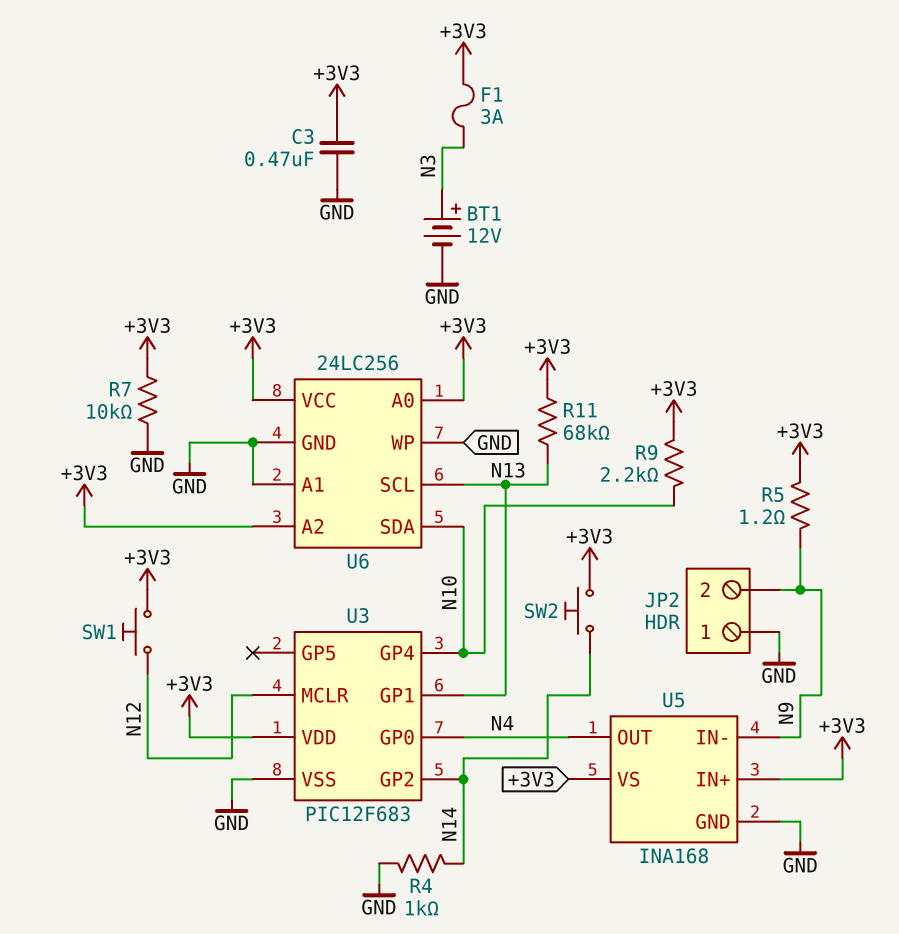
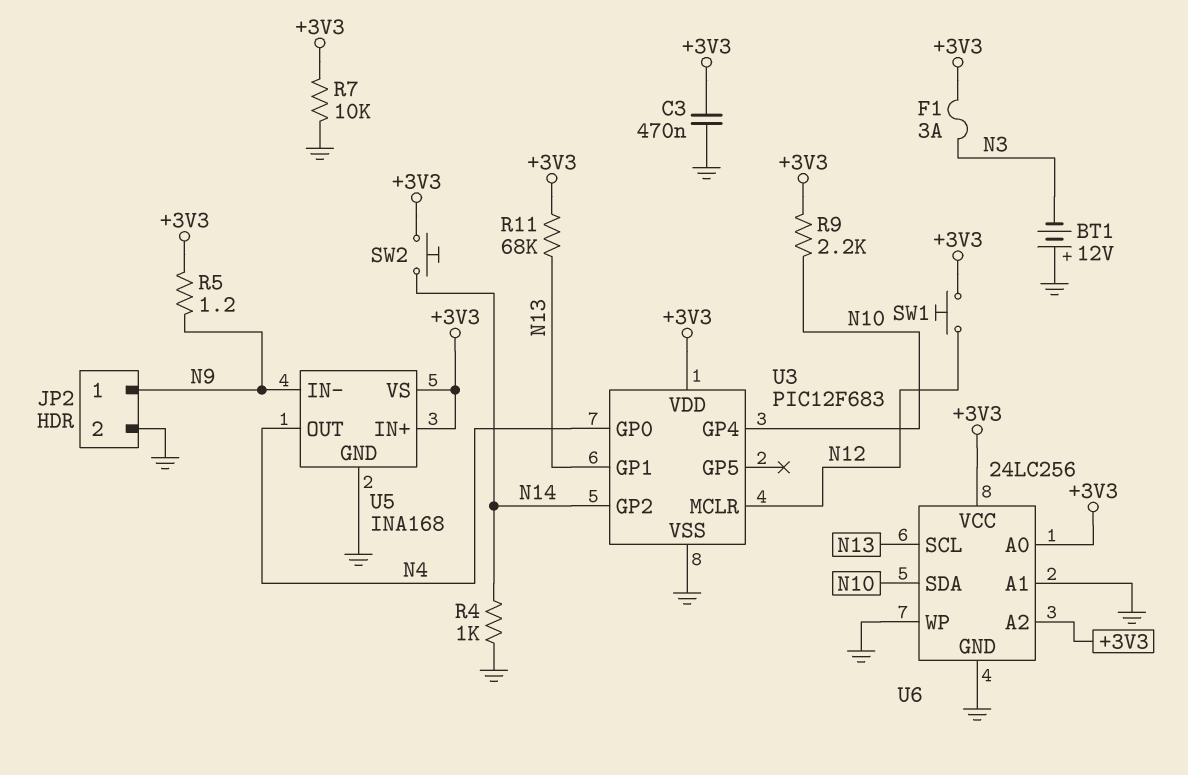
BT1: 12V (plus N3, minus GND) -> 12V (plus GND, minus N3)
JP2 pin 1: GND -> N9
JP2 pin 2: N9 -> GND

